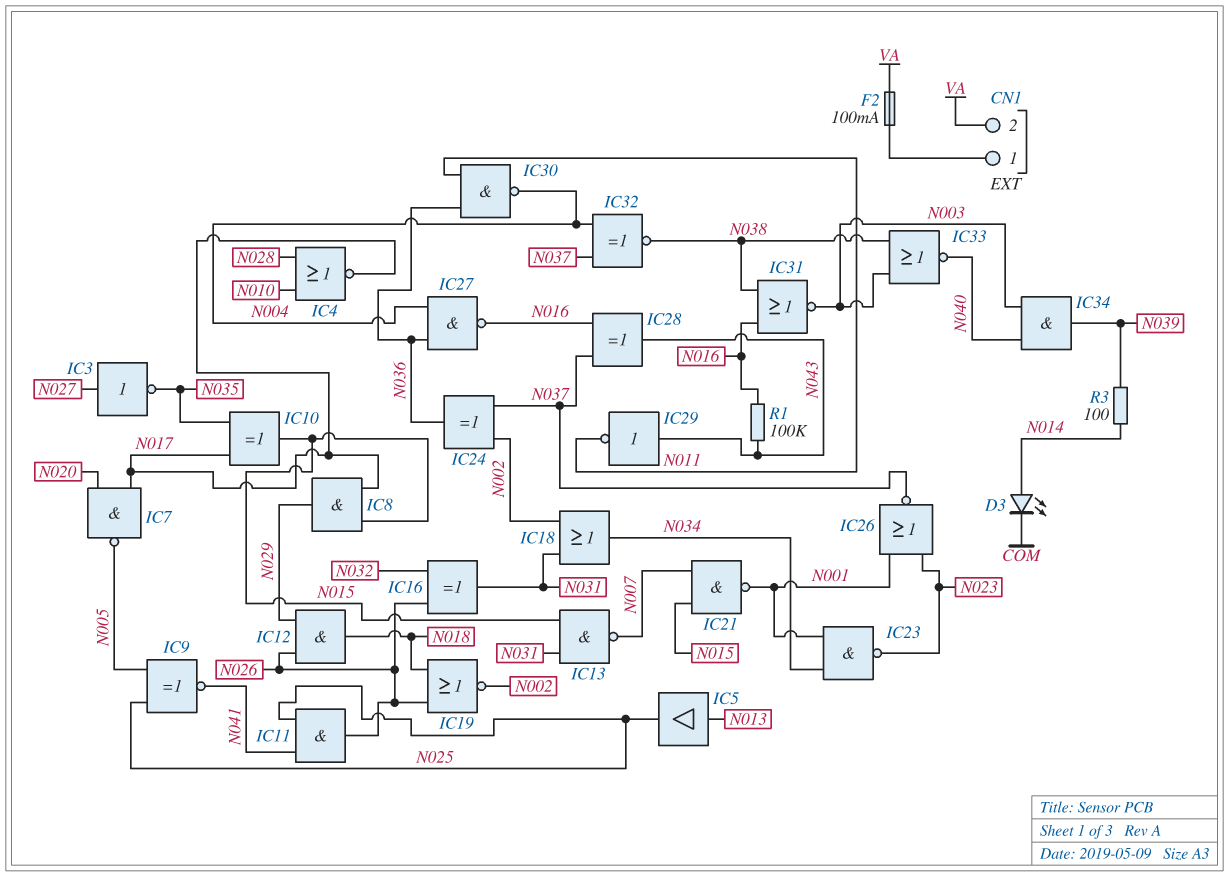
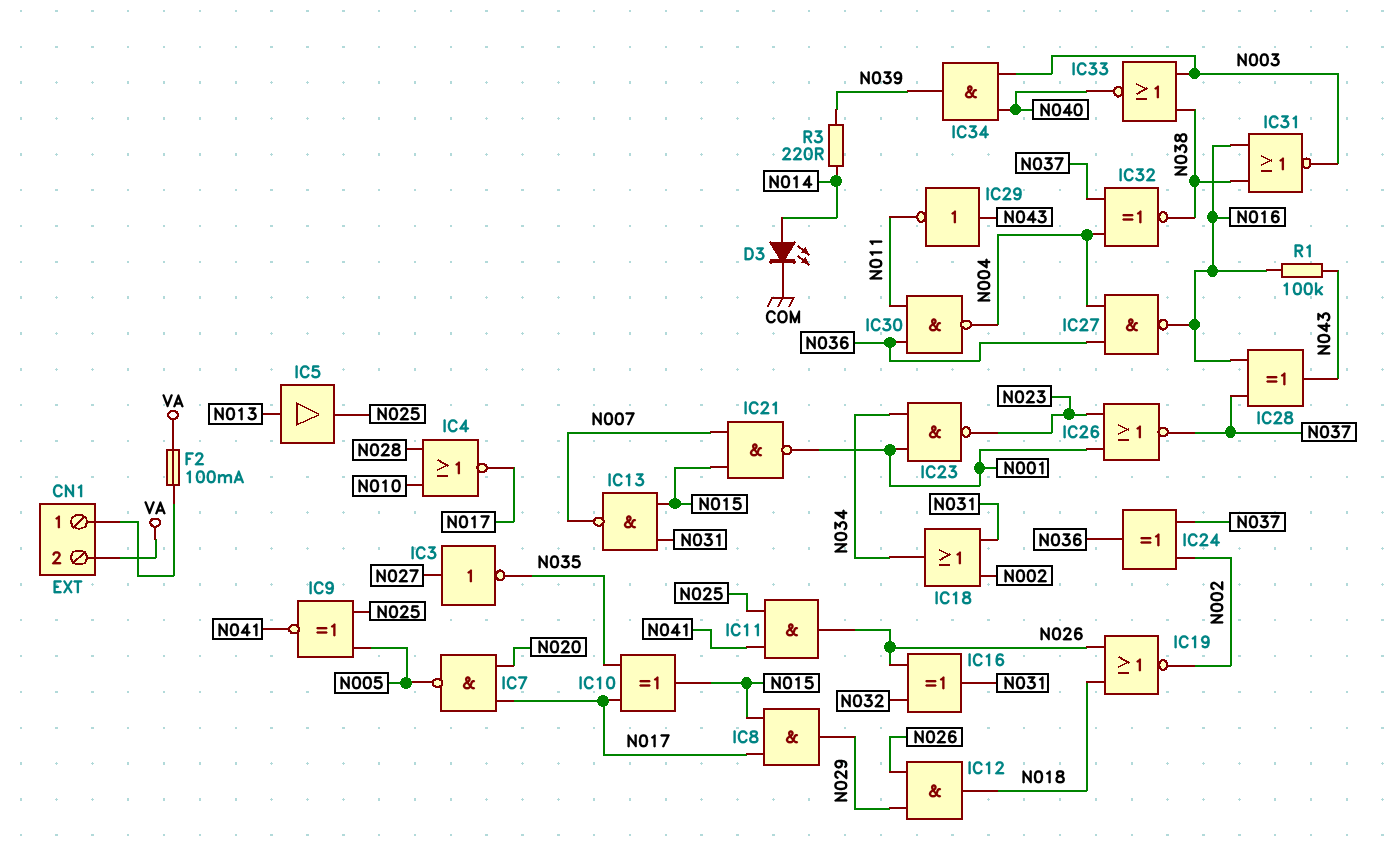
R3: 100 (N014, N039) -> 220 (N014, N039)

